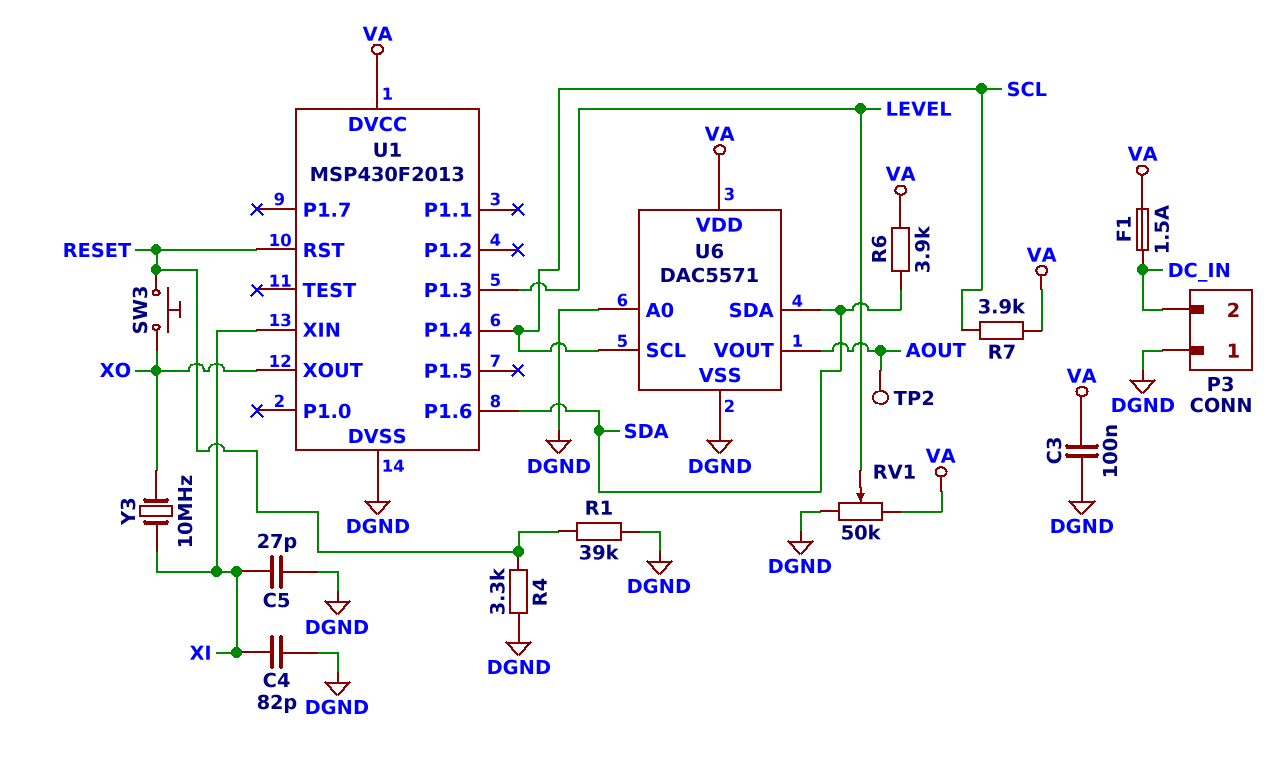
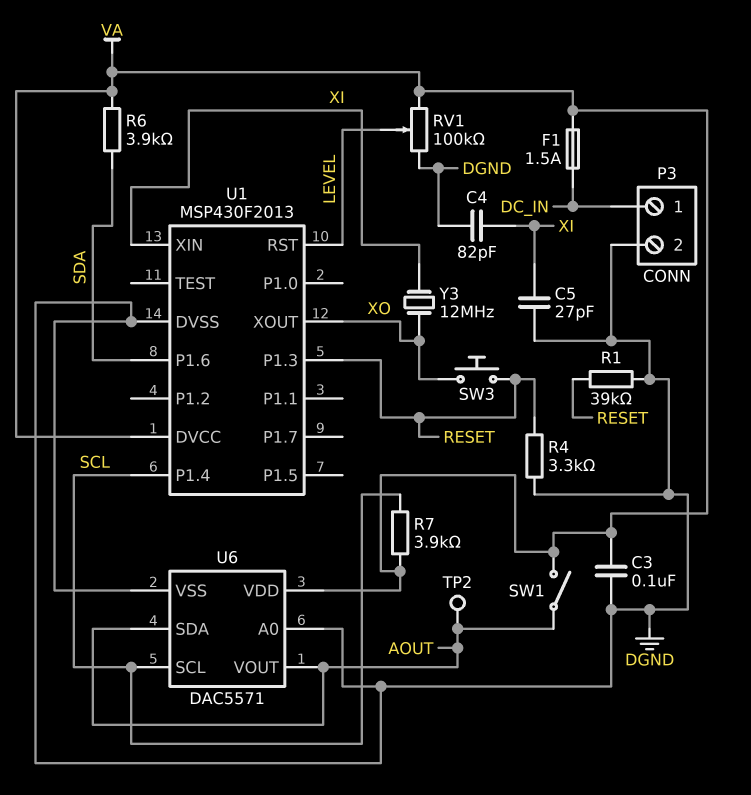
P3 pin 1: DGND -> DC_IN
P3 pin 2: DC_IN -> DGND
RV1: 50k (DGND, VA, wiper LEVEL) -> 100k (DGND, VA, wiper LEVEL)
SW1: none -> switch (AOUT, VA)
U1 pin P1.3: LEVEL -> RESET
U1 pin RST: RESET -> LEVEL
U6 pin SDA: SDA -> AOUT
Y3: 10MHz (XI, XO) -> 12MHz (XI, XO)

